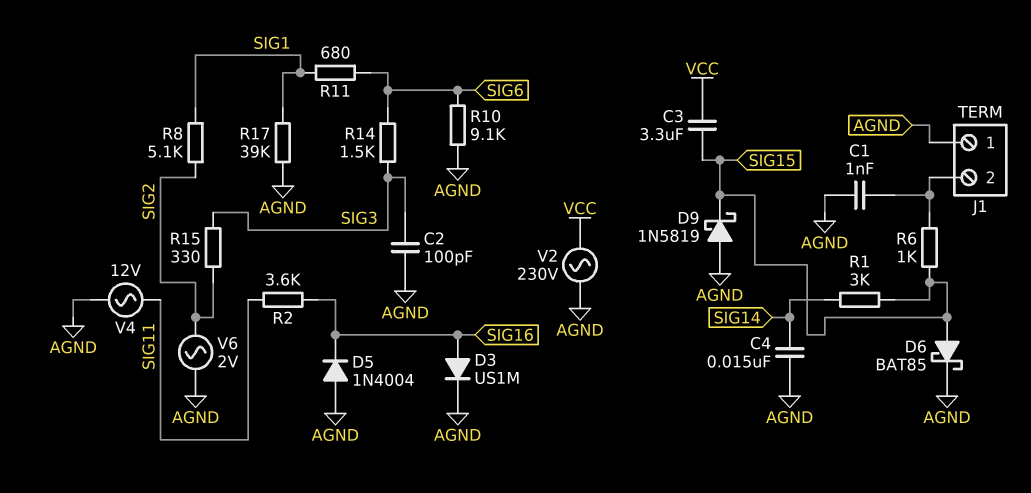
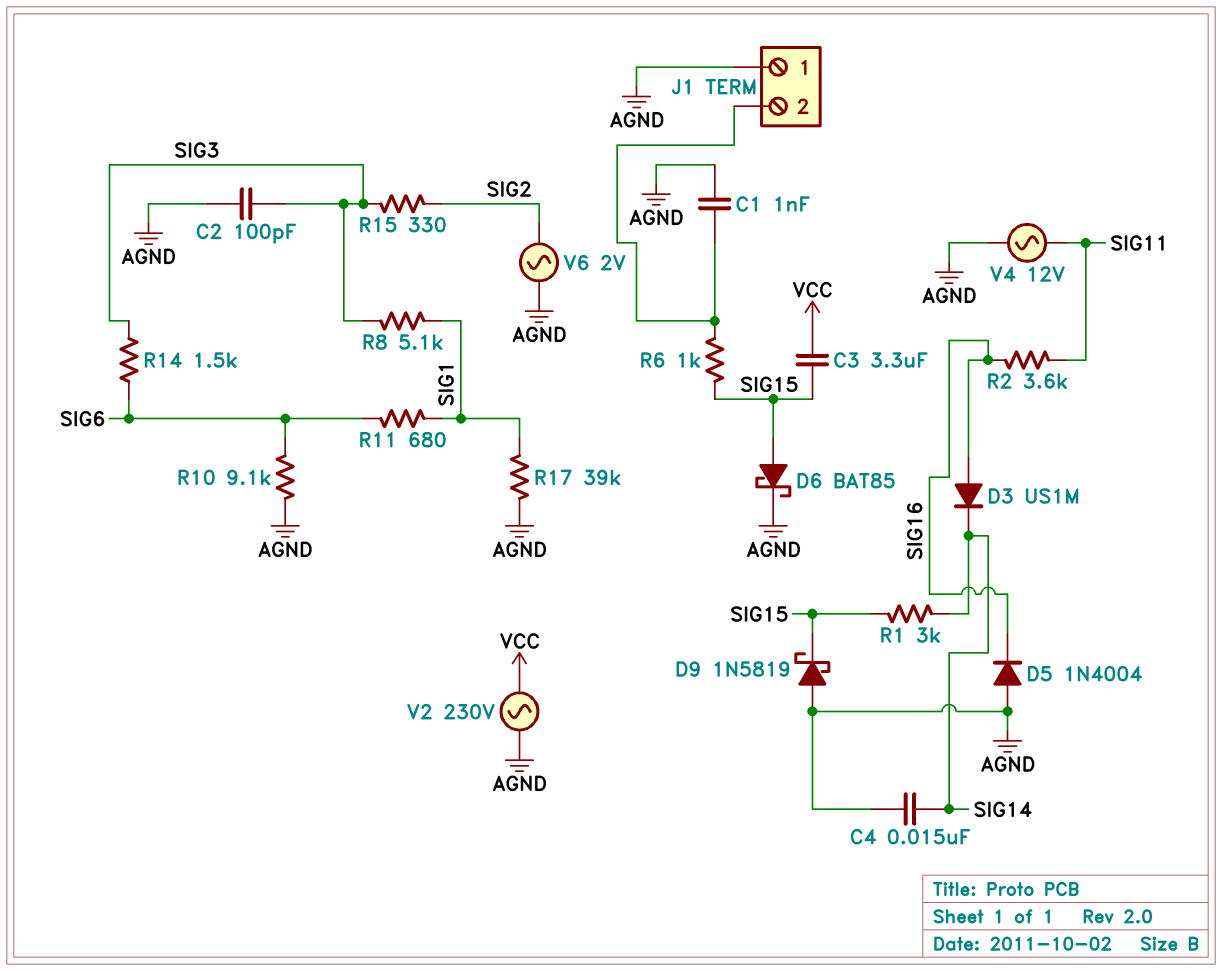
D3: diode US1M (A SIG16, K AGND) -> diode US1M (A SIG16, K SIG14)
R8: 5.1k (SIG1, SIG2) -> 5.1k (SIG1, SIG3)

